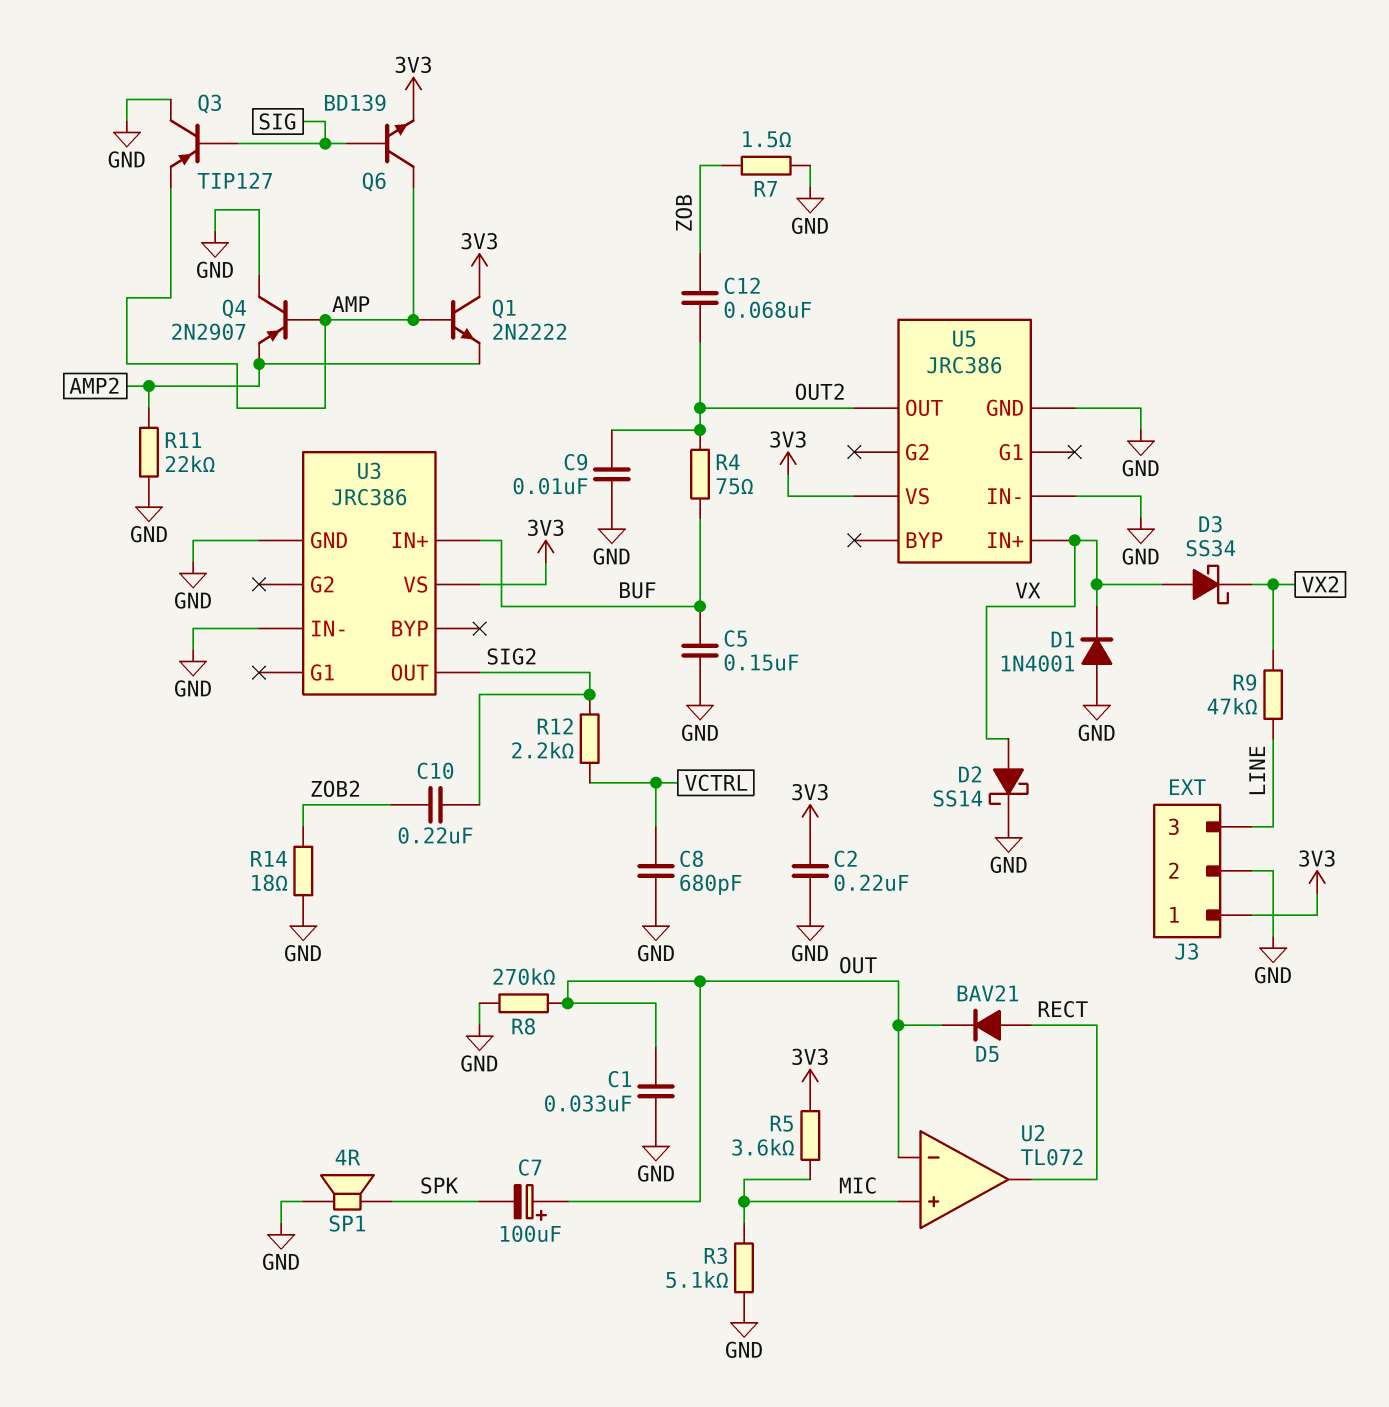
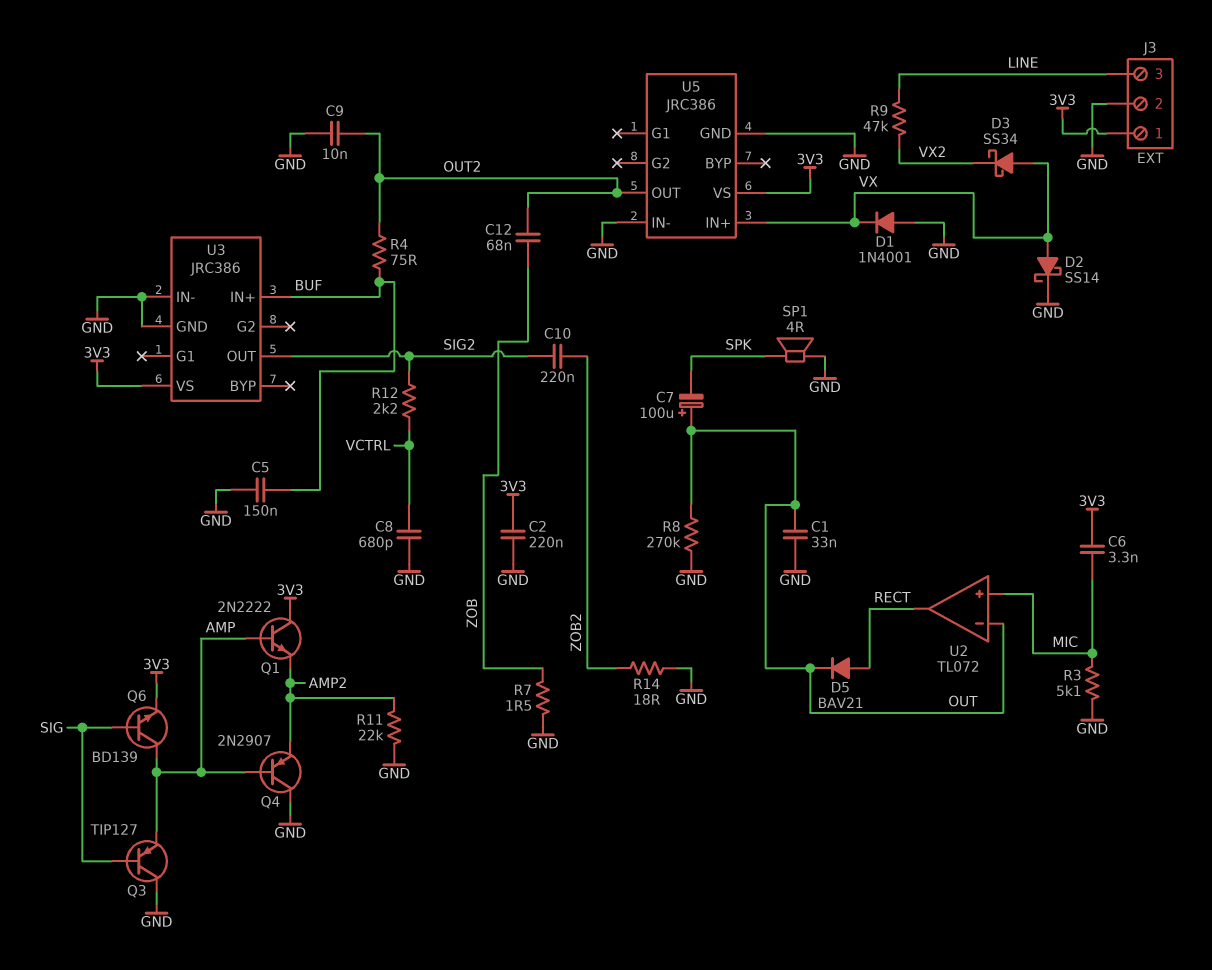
C6: none -> 3.3nF (3V3, MIC)
R5: 3.6k (3V3, MIC) -> none

